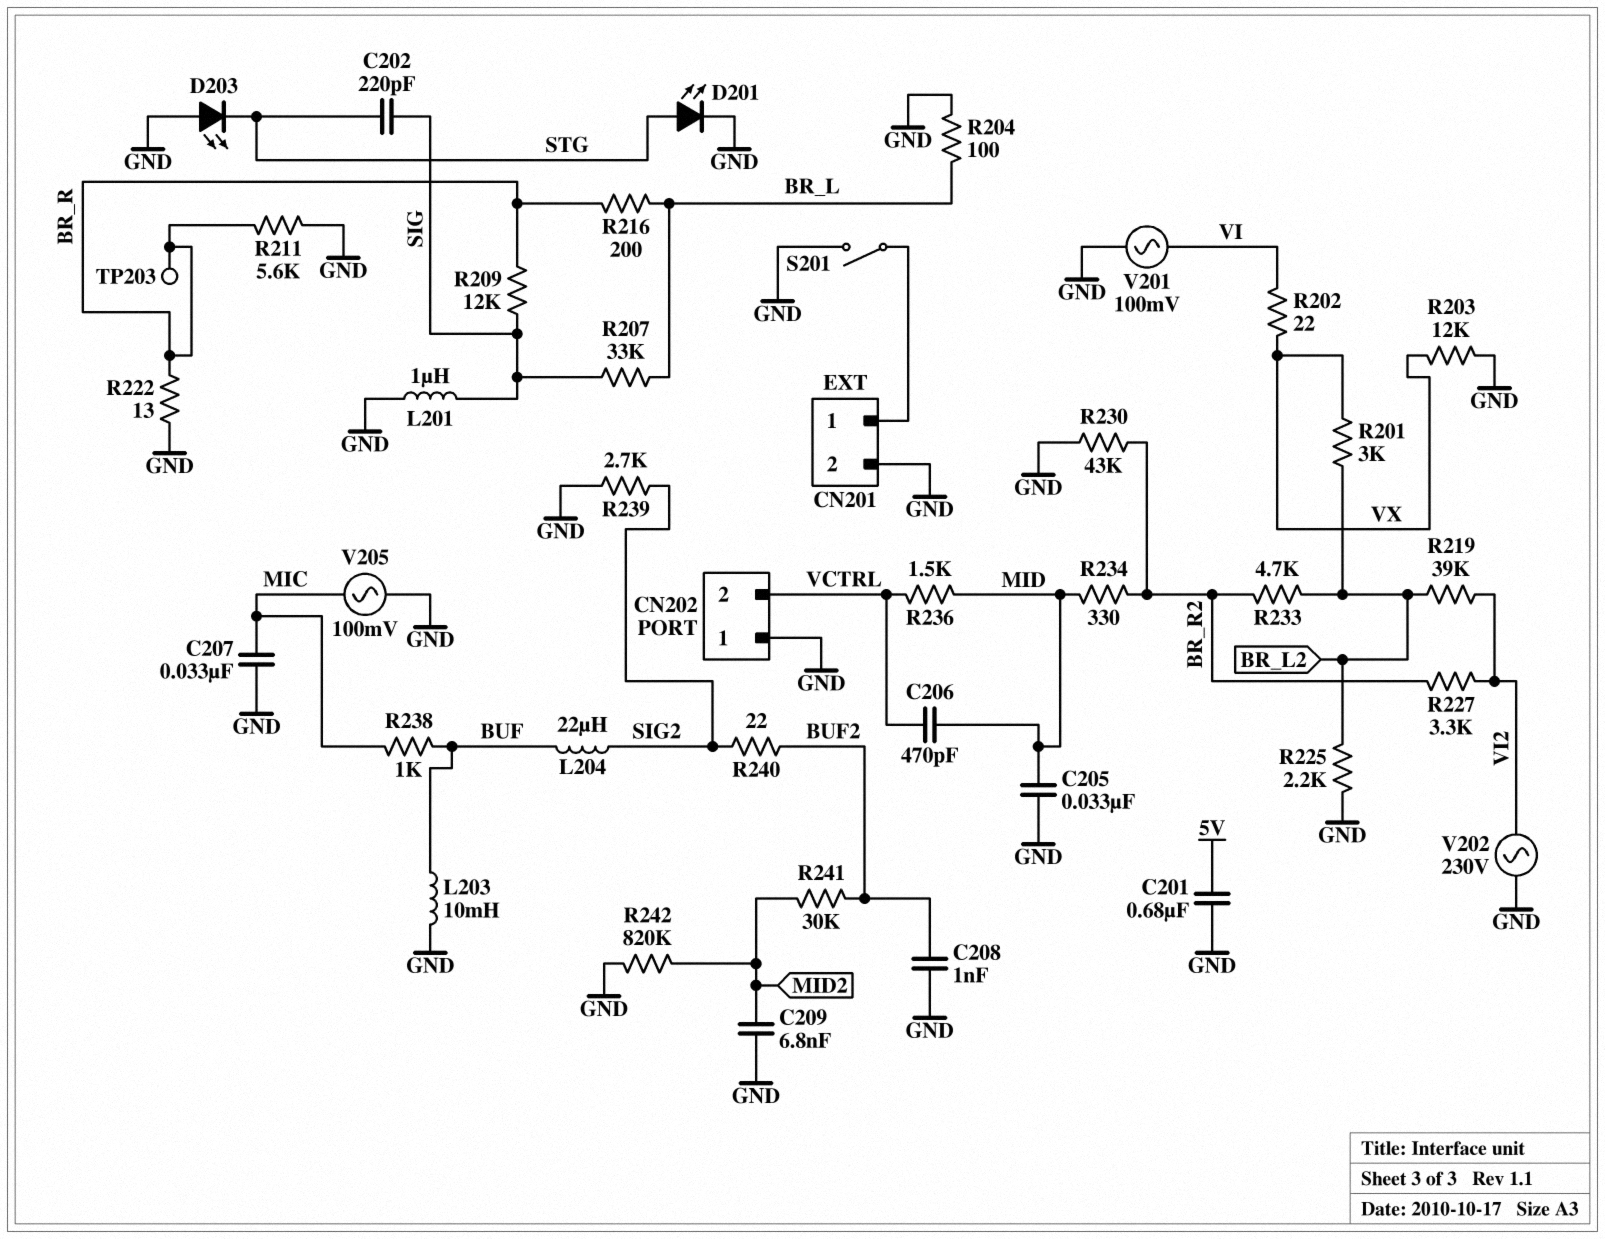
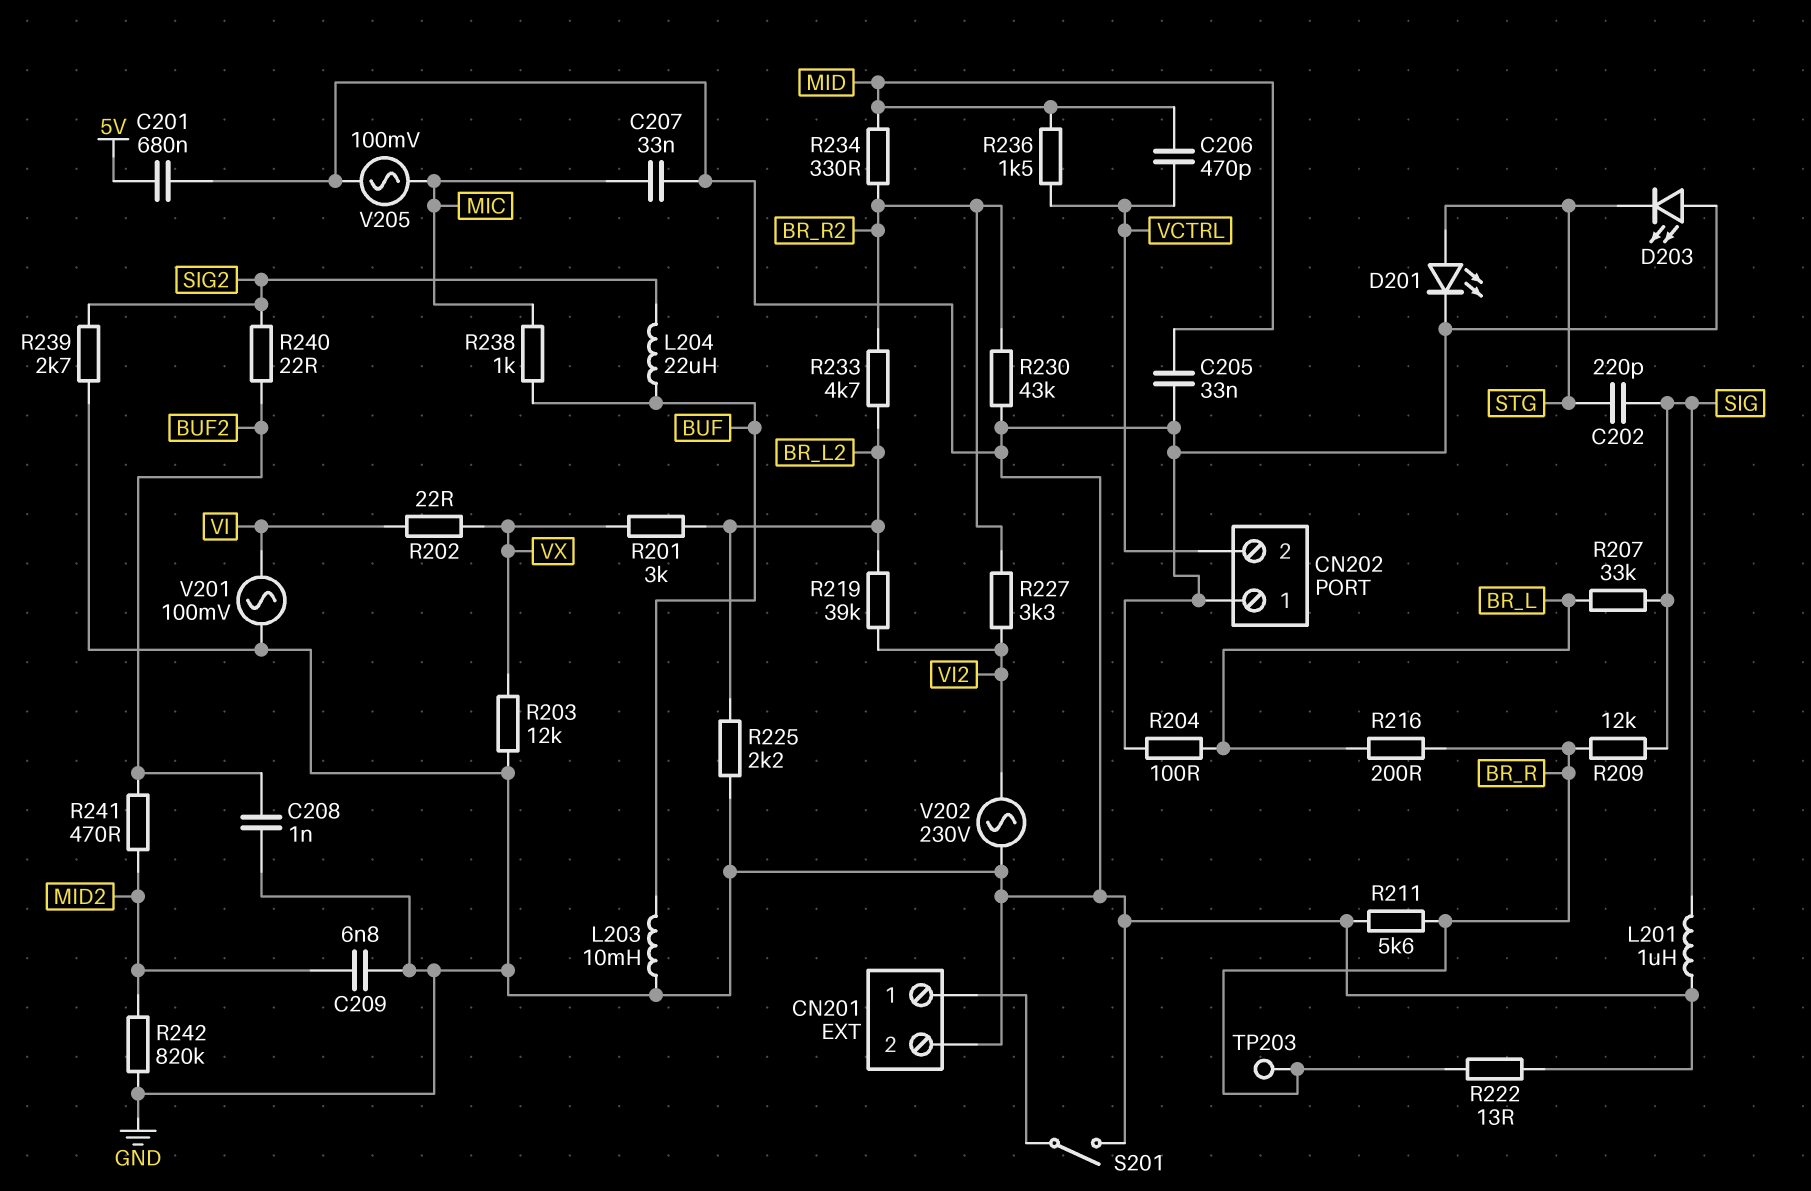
R241: 30k (BUF2, MID2) -> 470 (BUF2, MID2)

